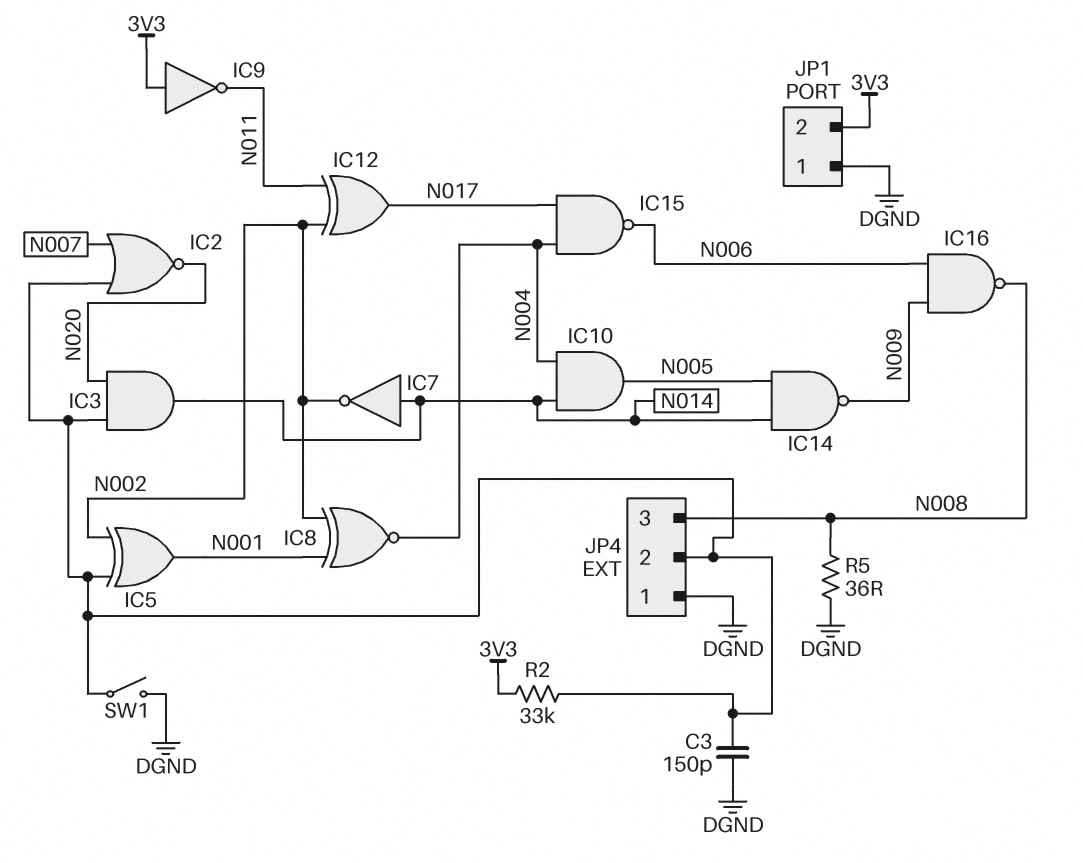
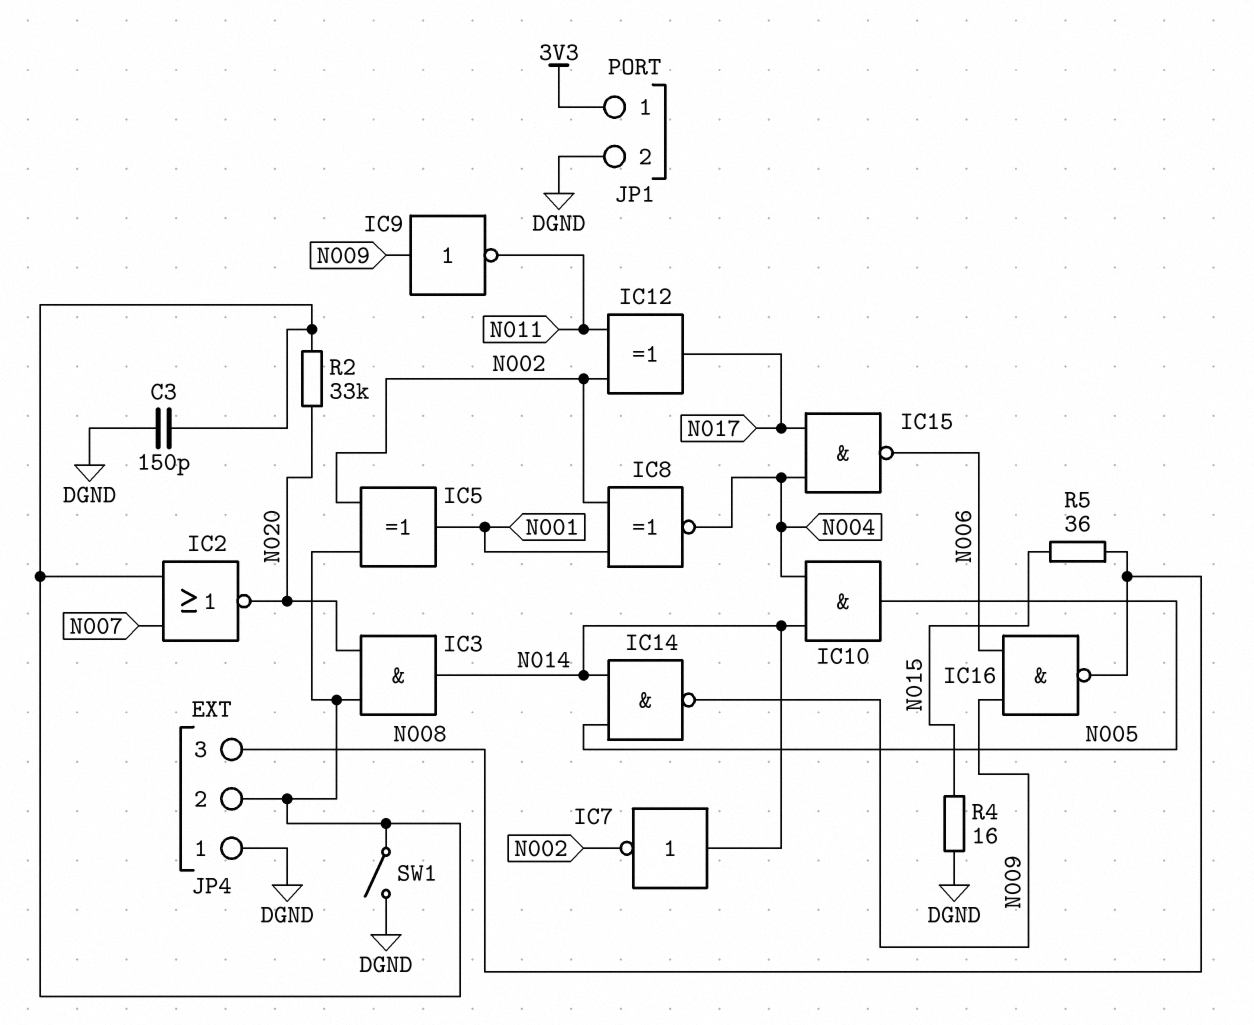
IC9: NOT (in 3V3, out N011) -> NOT (in N009, out N011)
JP1 pin 1: DGND -> 3V3
JP1 pin 2: 3V3 -> DGND
R2: 33k (3V3, JP4/2) -> 33k (JP4/2, N020)
R4: none -> 16 (DGND, N015)
R5: 36 (DGND, N008) -> 36 (N008, N015)

